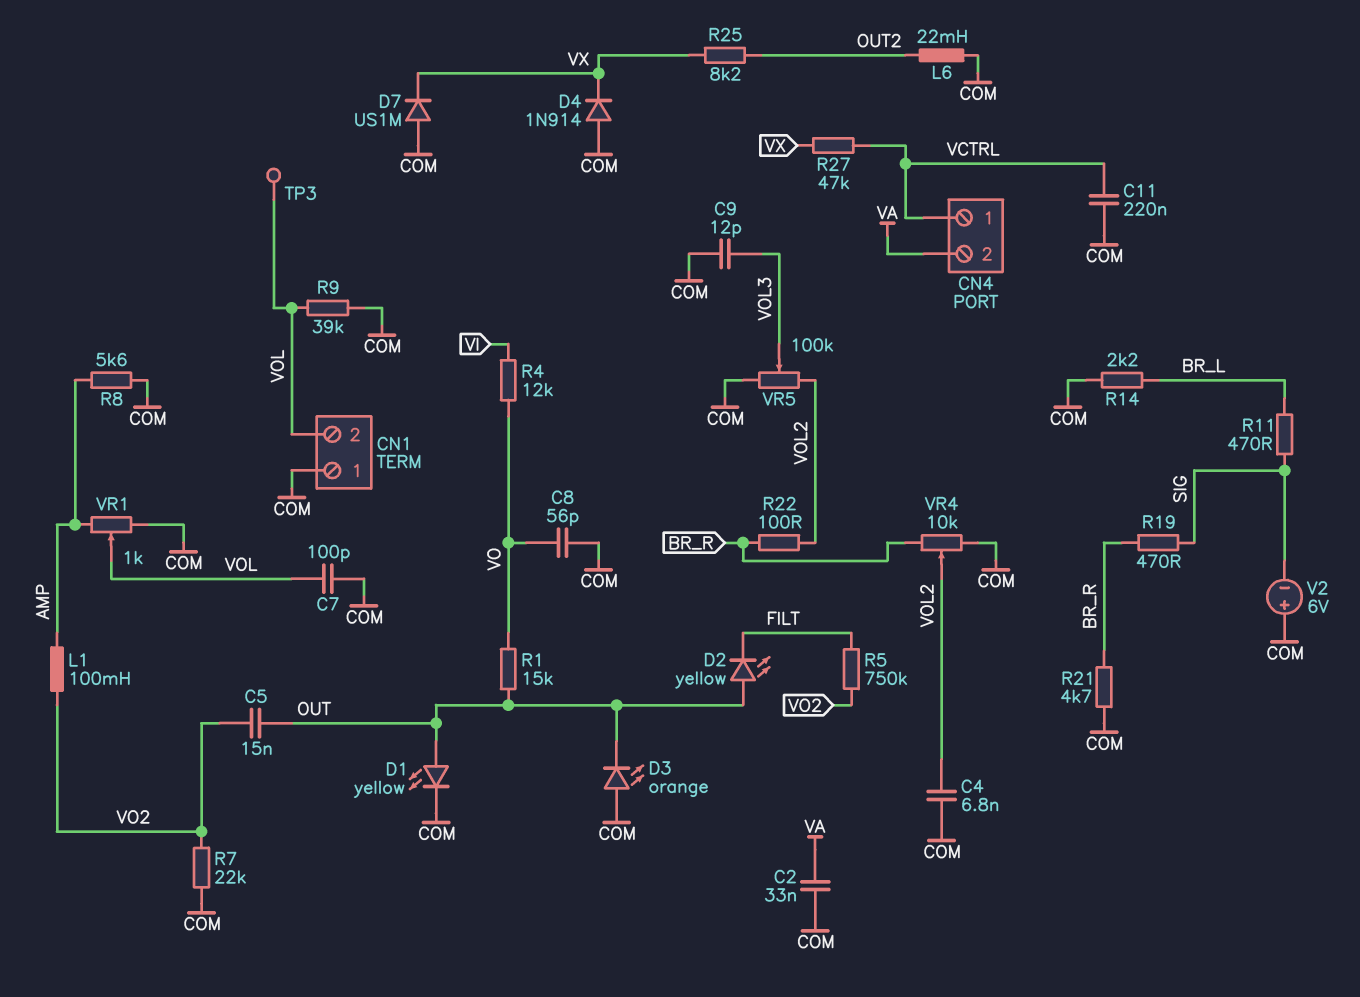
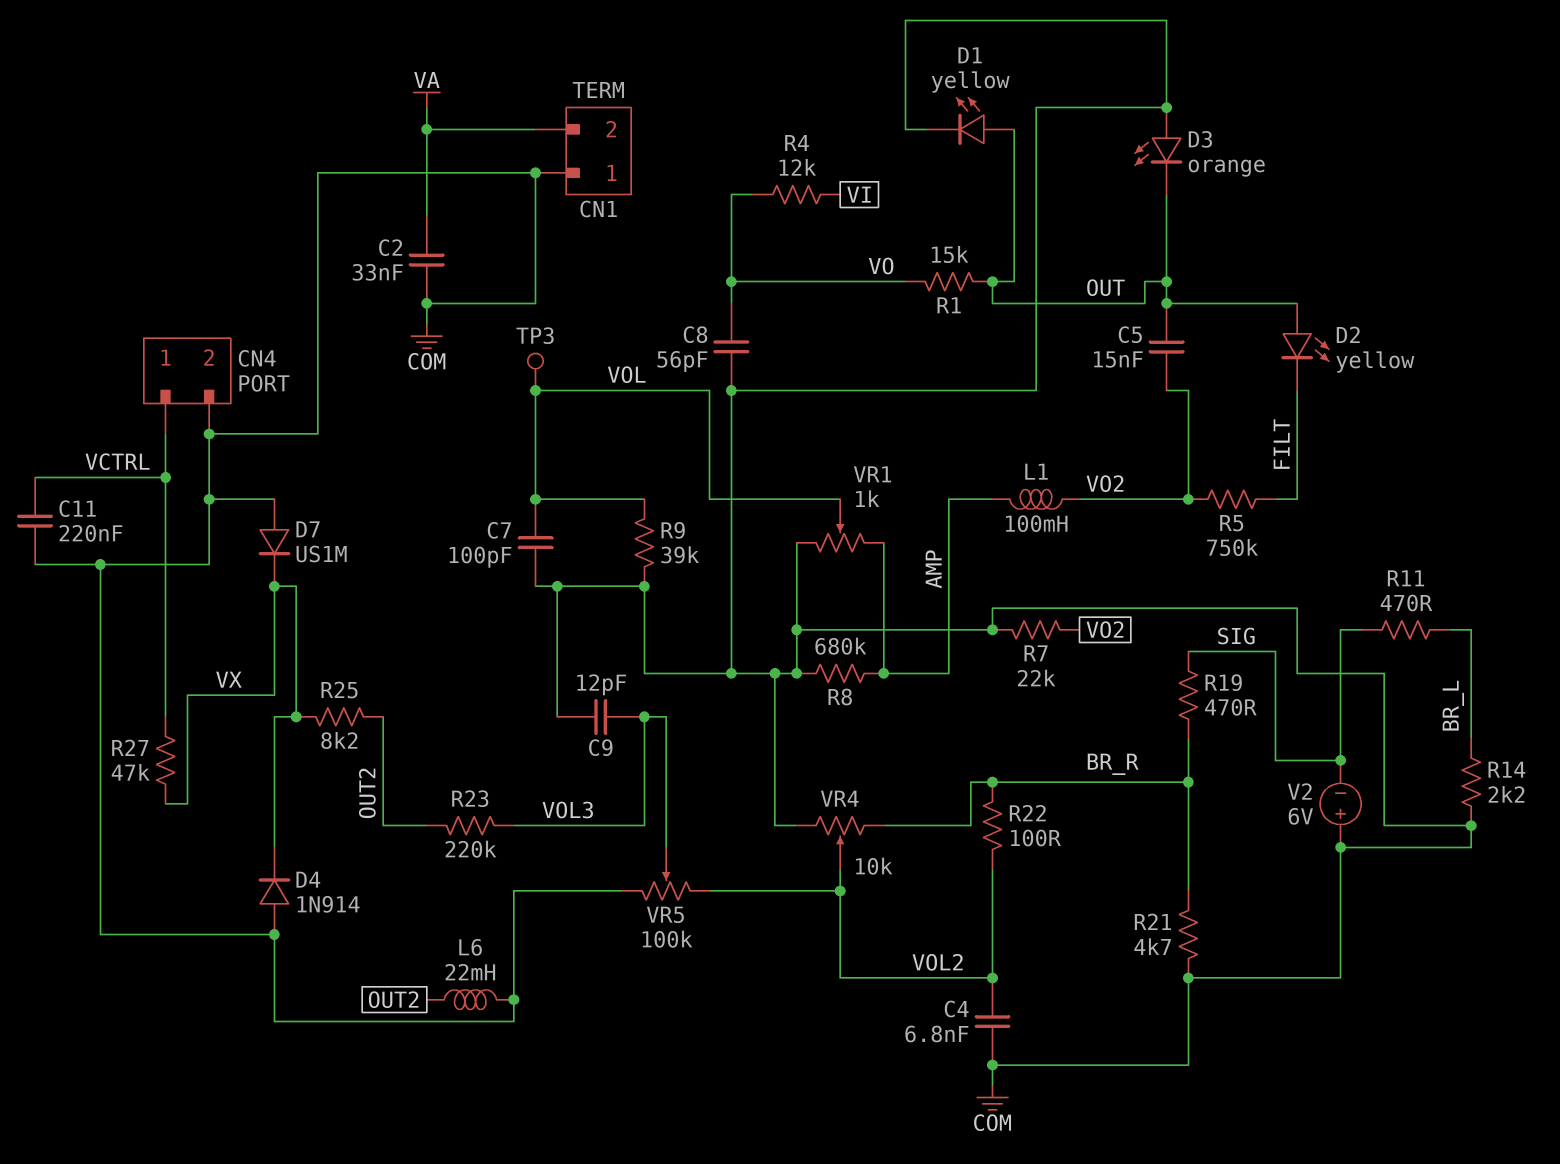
CN1 pin 2: VOL -> VA
CN4 pin 2: VA -> COM
R8: 5.6k (AMP, COM) -> 680k (AMP, COM)
R23: none -> 220k (OUT2, VOL3)

